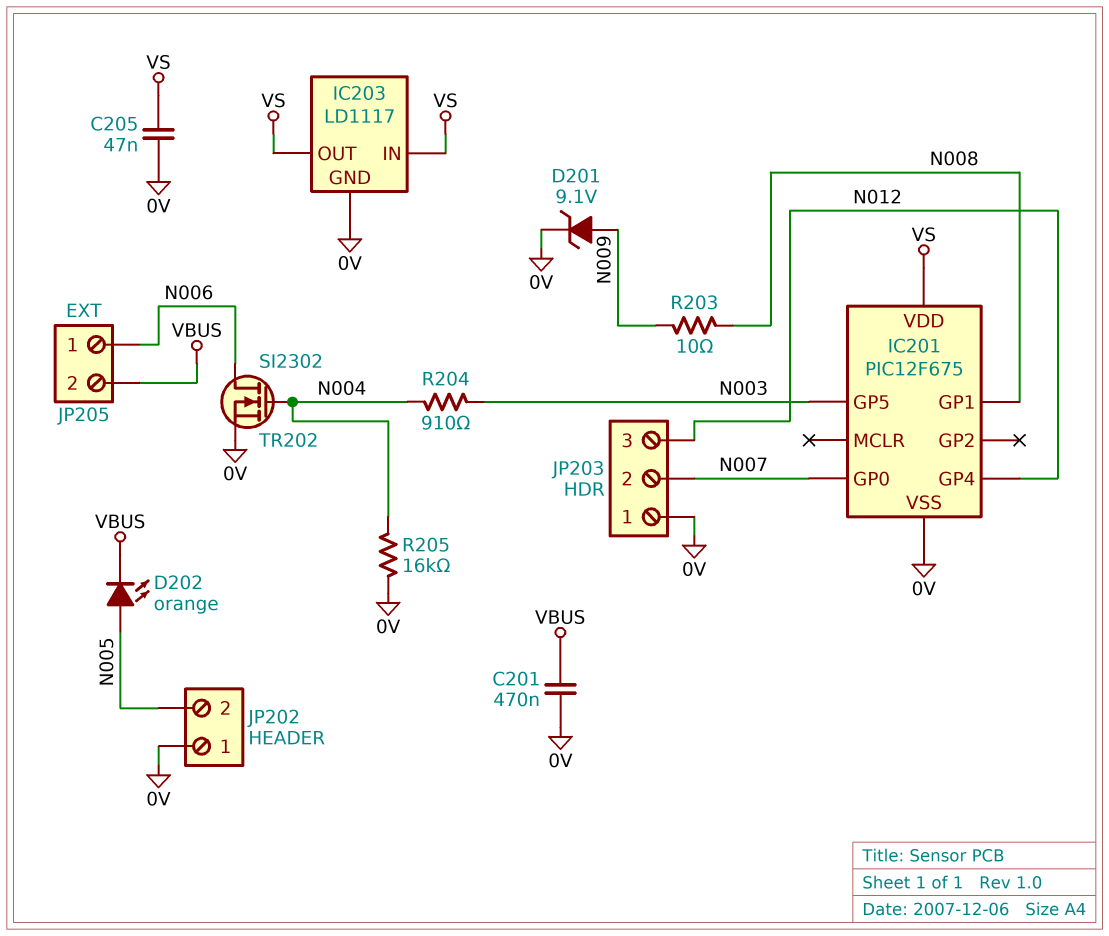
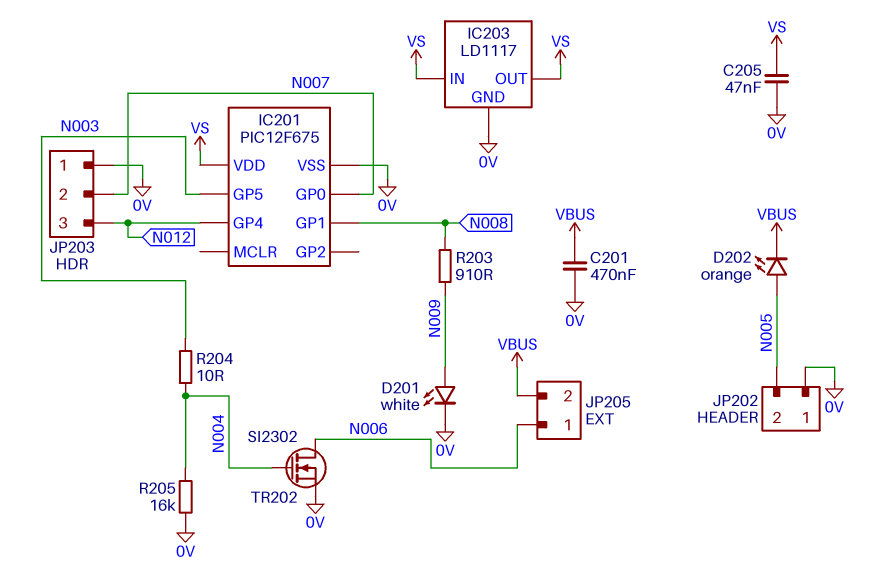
D201: zener 9.1V (A N009, K 0V) -> LED white (A N009, K 0V)
R203: 10 (N008, N009) -> 910 (N008, N009)
R204: 910 (N003, N004) -> 10 (N003, N004)

